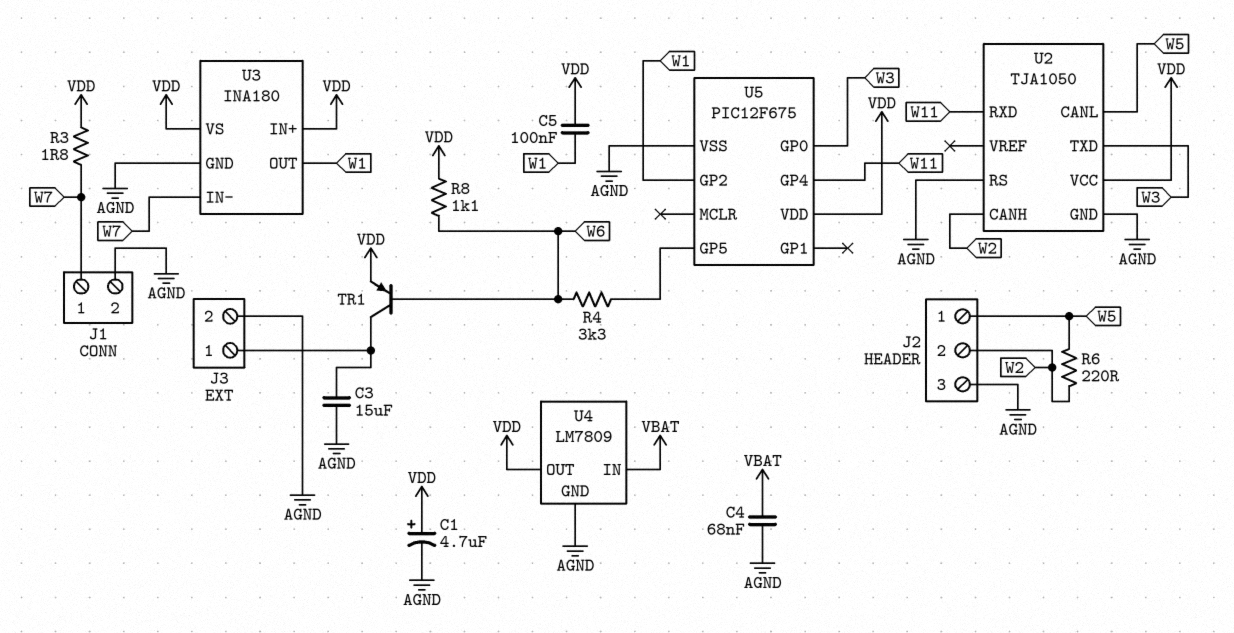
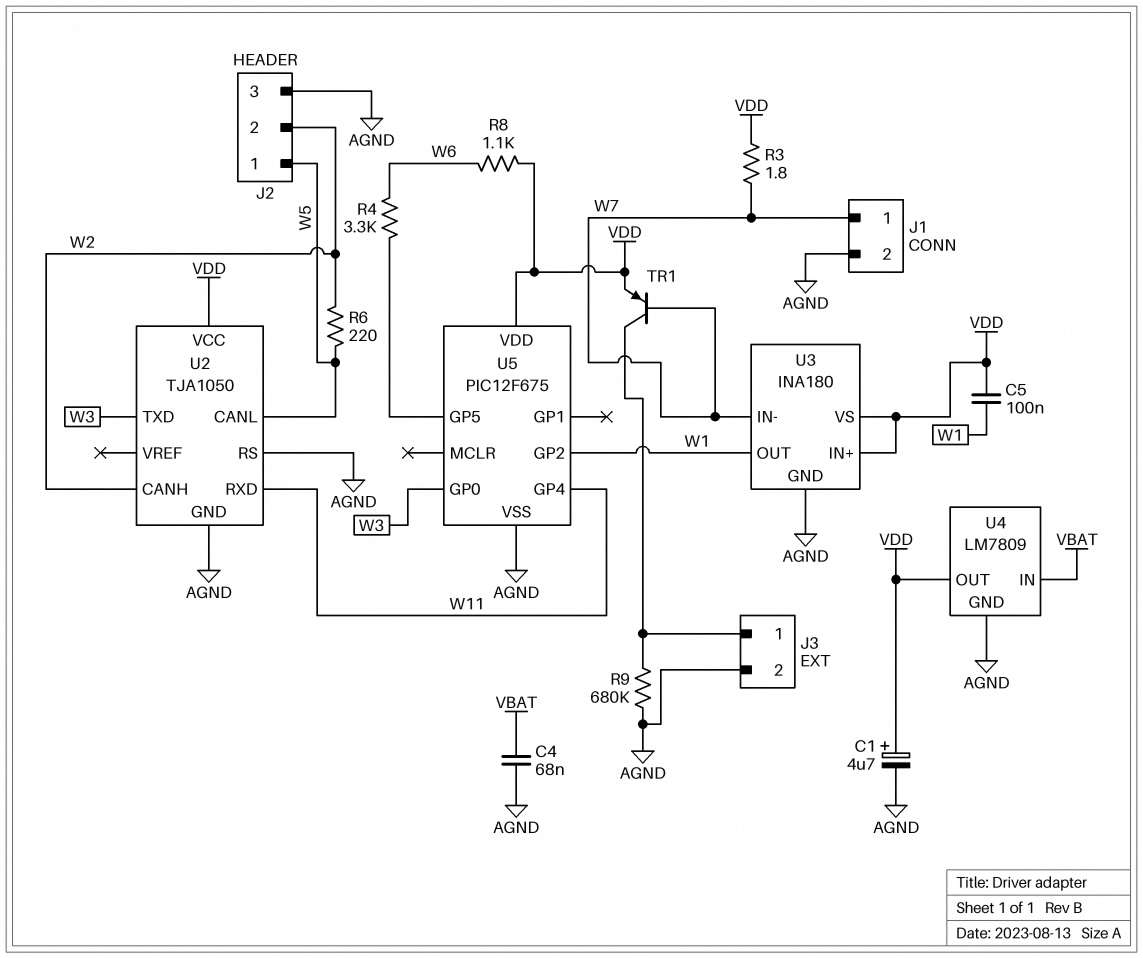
C3: 15uF (AGND, J3/1) -> none
R9: none -> 680k (AGND, J3/1)
TR1: PNP (B W6, C J3/1, E VDD) -> PNP (B W7, C J3/1, E VDD)

